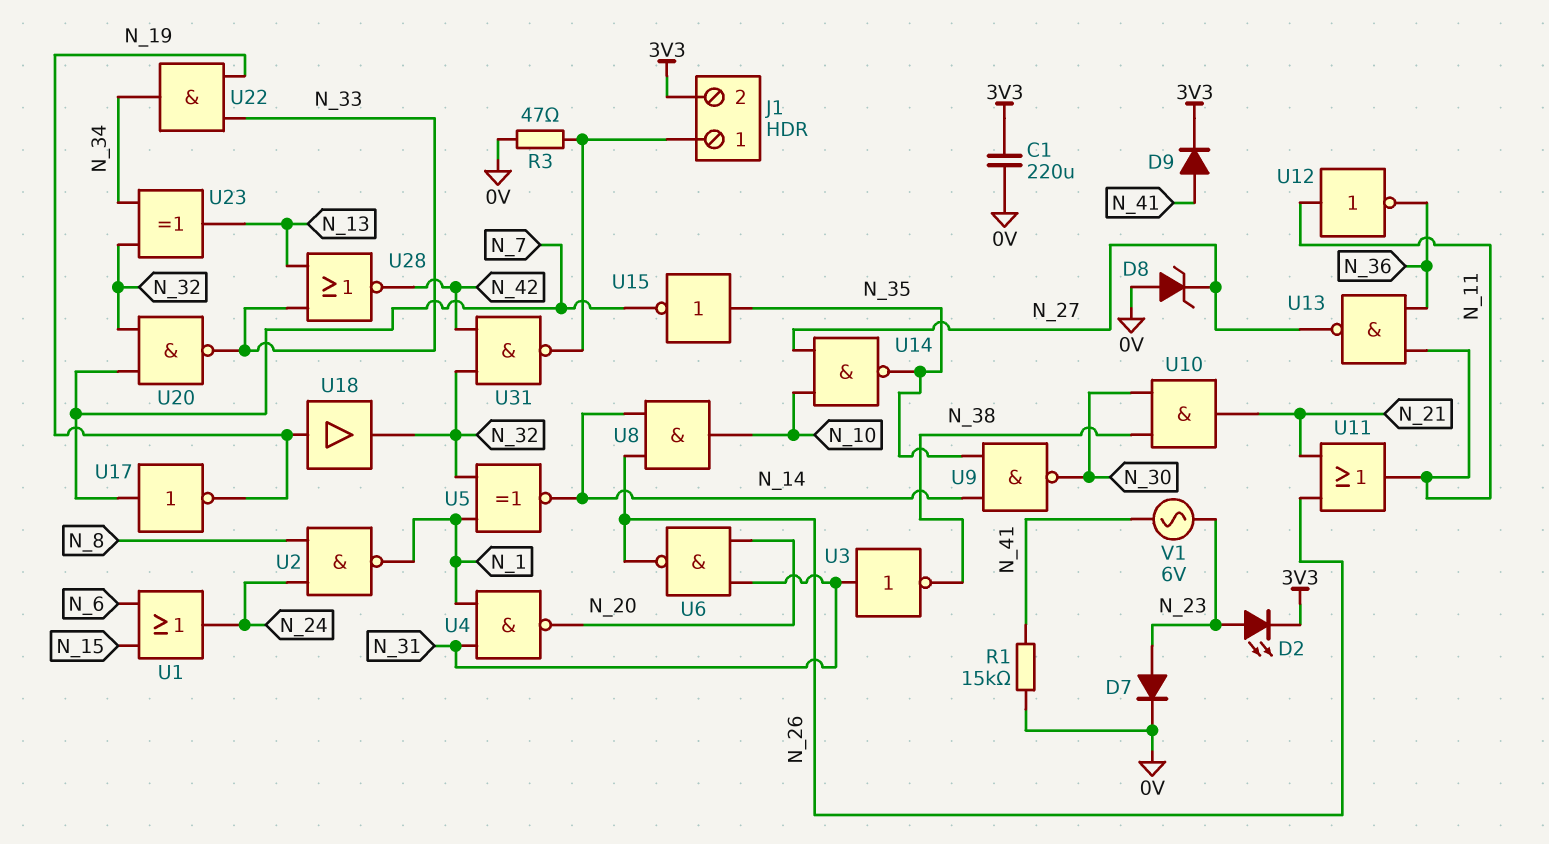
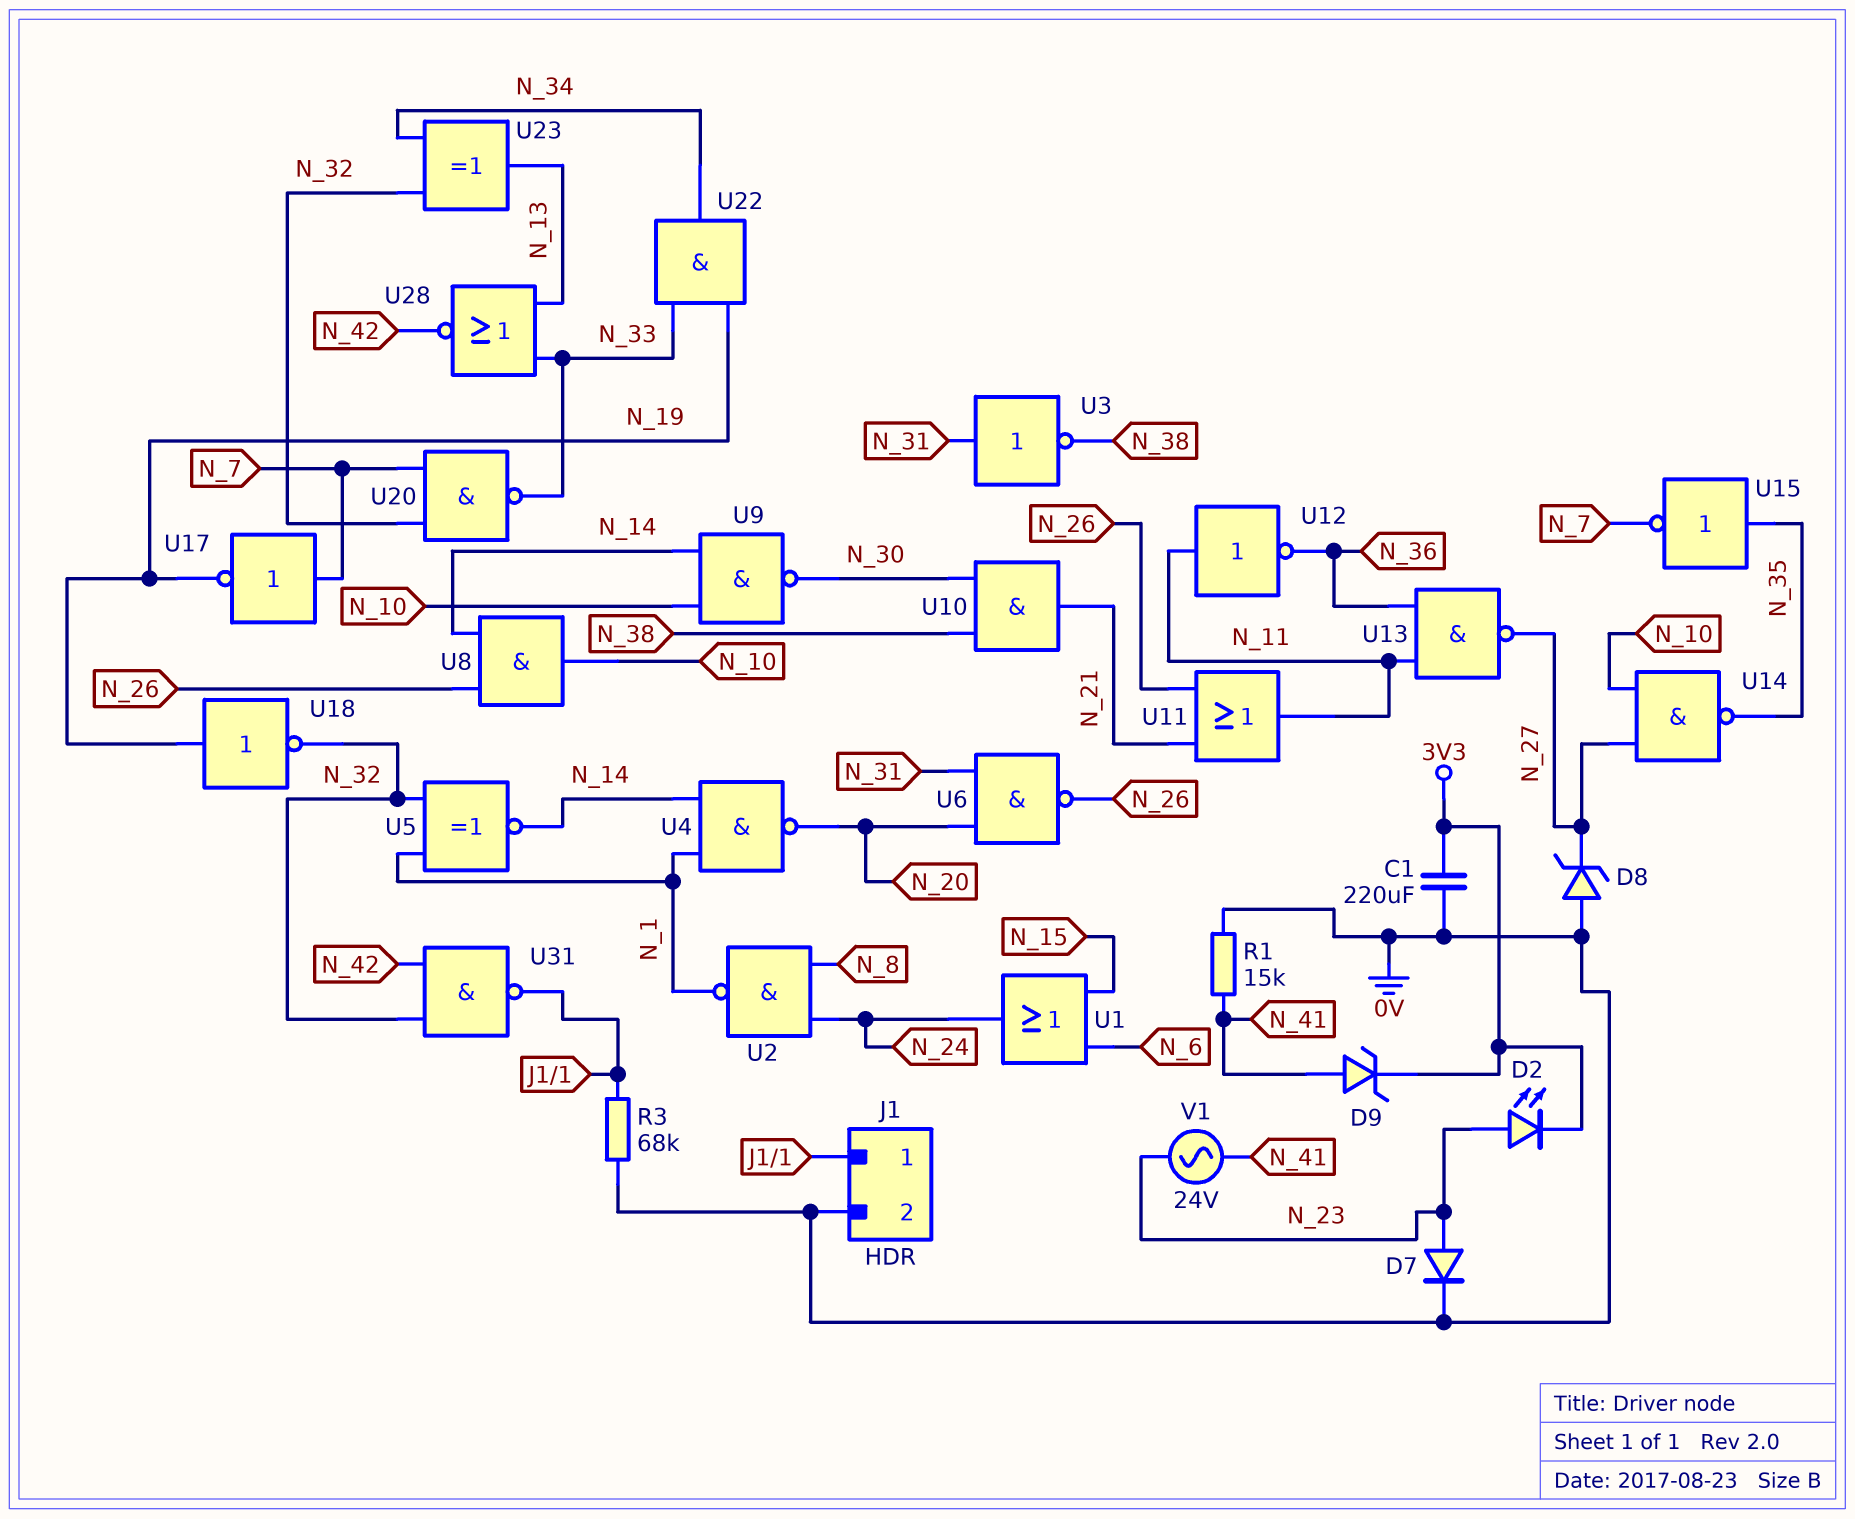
D9: diode (A N_41, K 3V3) -> zener (A N_41, K 3V3)
J1 pin 2: 3V3 -> 0V
R3: 47 (0V, J1/1) -> 68k (0V, J1/1)
U4: NAND (in N_1, in N_31, out N_20) -> NAND (in N_1, in N_14, out N_20)
U9: NAND (in N_14, in N_35, out N_30) -> NAND (in N_10, in N_14, out N_30)
U18: buffer (in N_19, out N_32) -> NOT (in N_19, out N_32)
V1: AC 6V (N_23, N_41) -> AC 24V (N_23, N_41)

